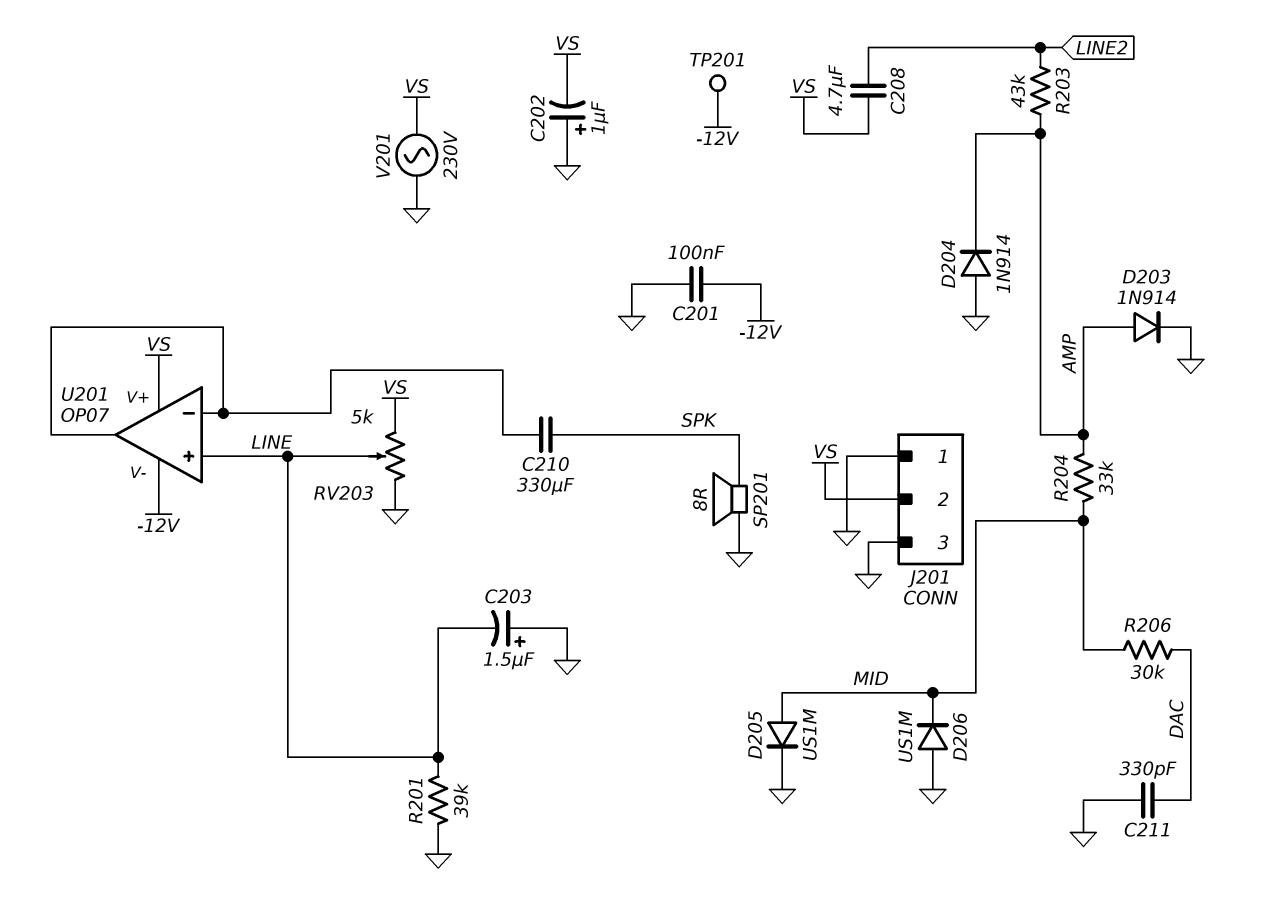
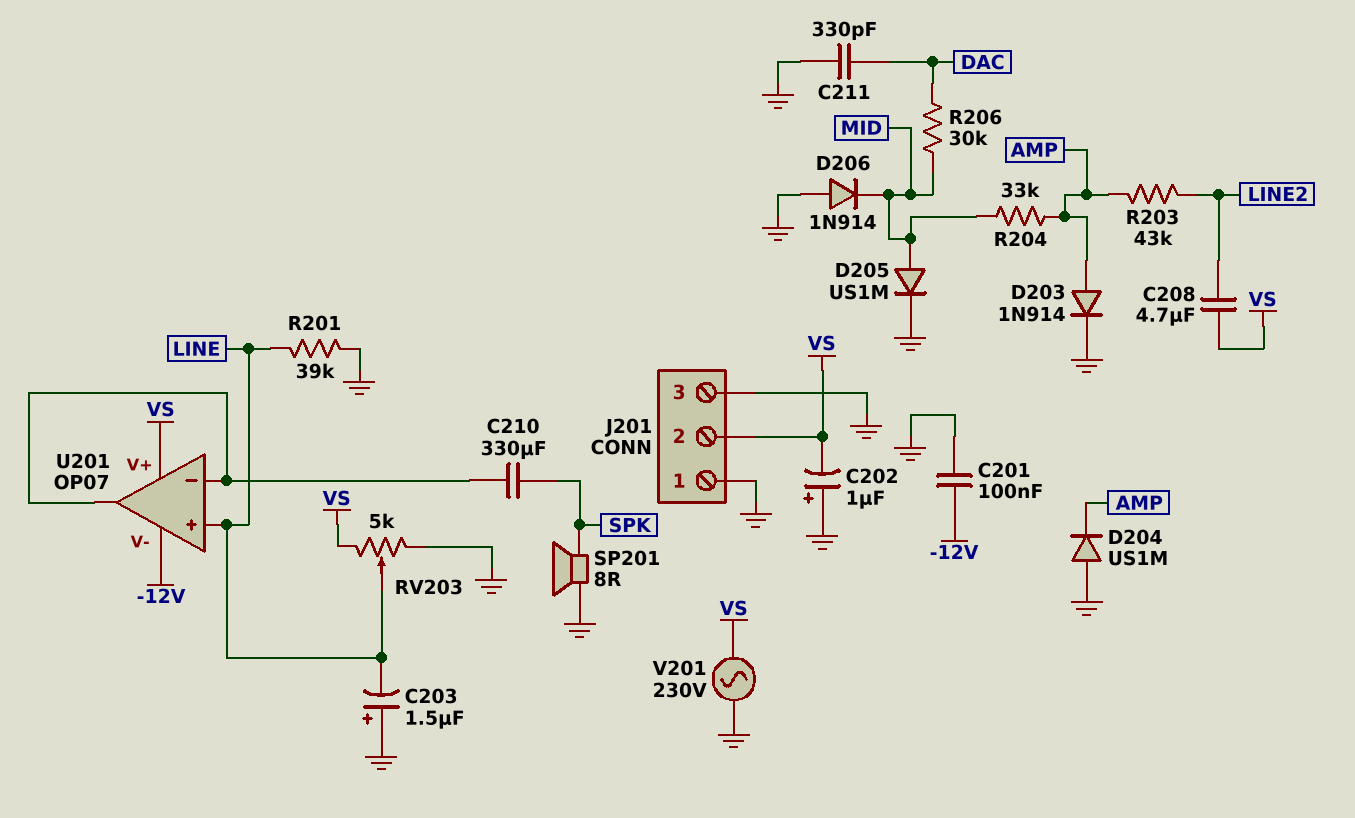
D204: diode 1N914 (A GND, K AMP) -> diode US1M (A GND, K AMP)
D206: diode US1M (A GND, K MID) -> diode 1N914 (A GND, K MID)
TP201: test point (-12V) -> none

